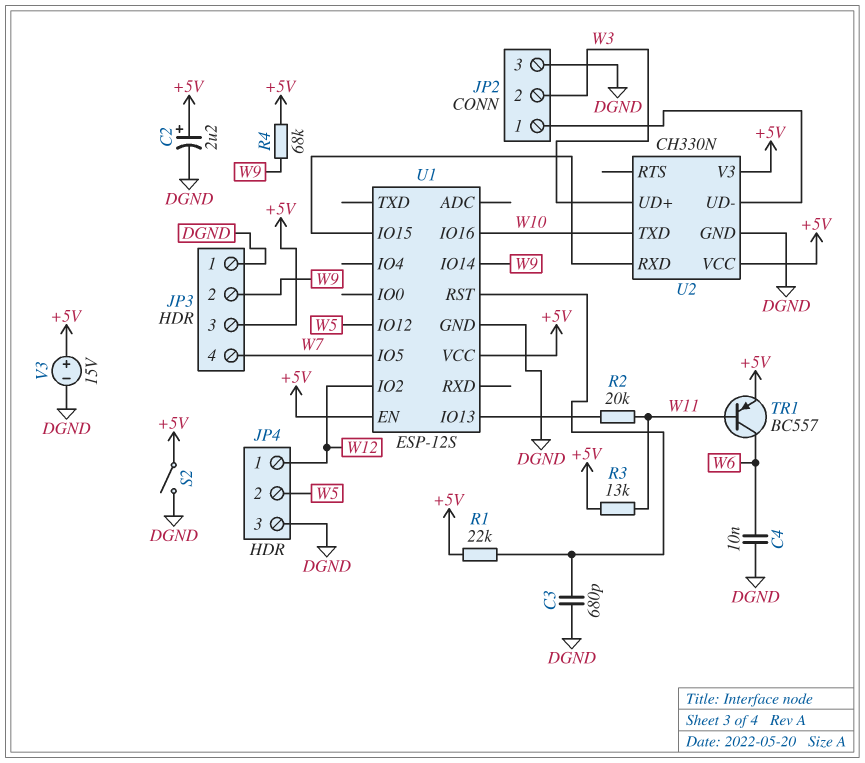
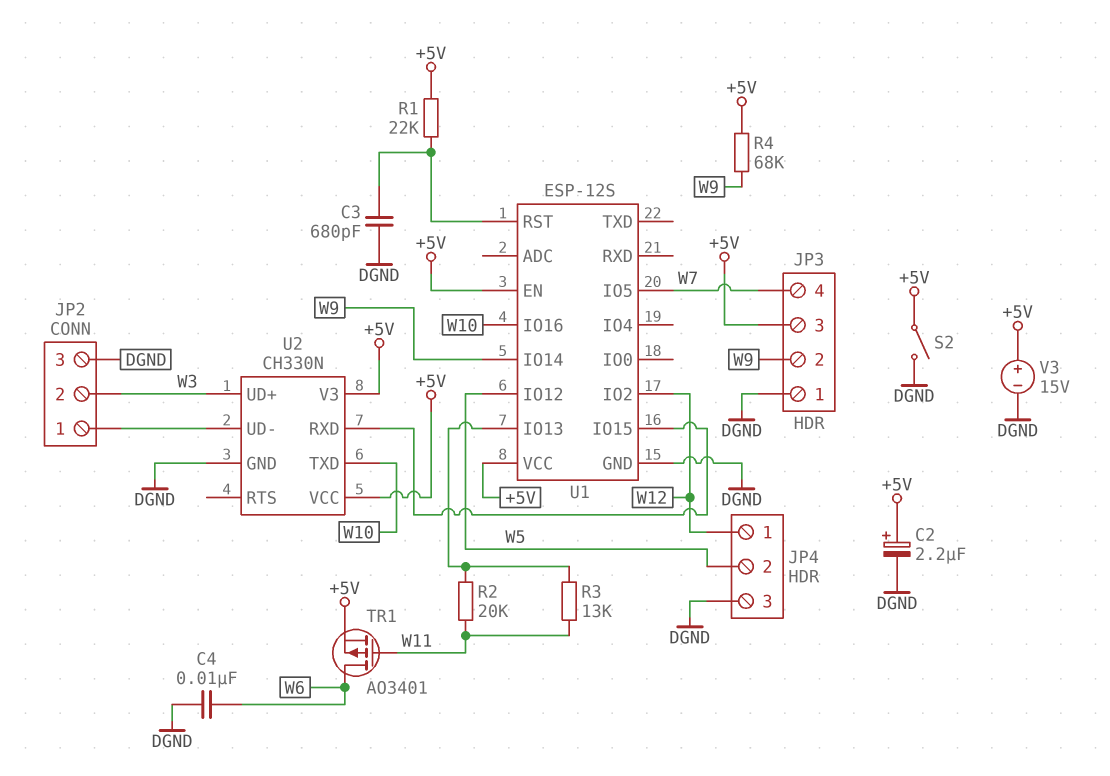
R3: 13k (+5V, W11) -> 13k (U1/IO13, W11)
TR1: PNP BC557 (B W11, C W6, E +5V) -> PMOS AO3401 (G W11, D W6, S +5V)

